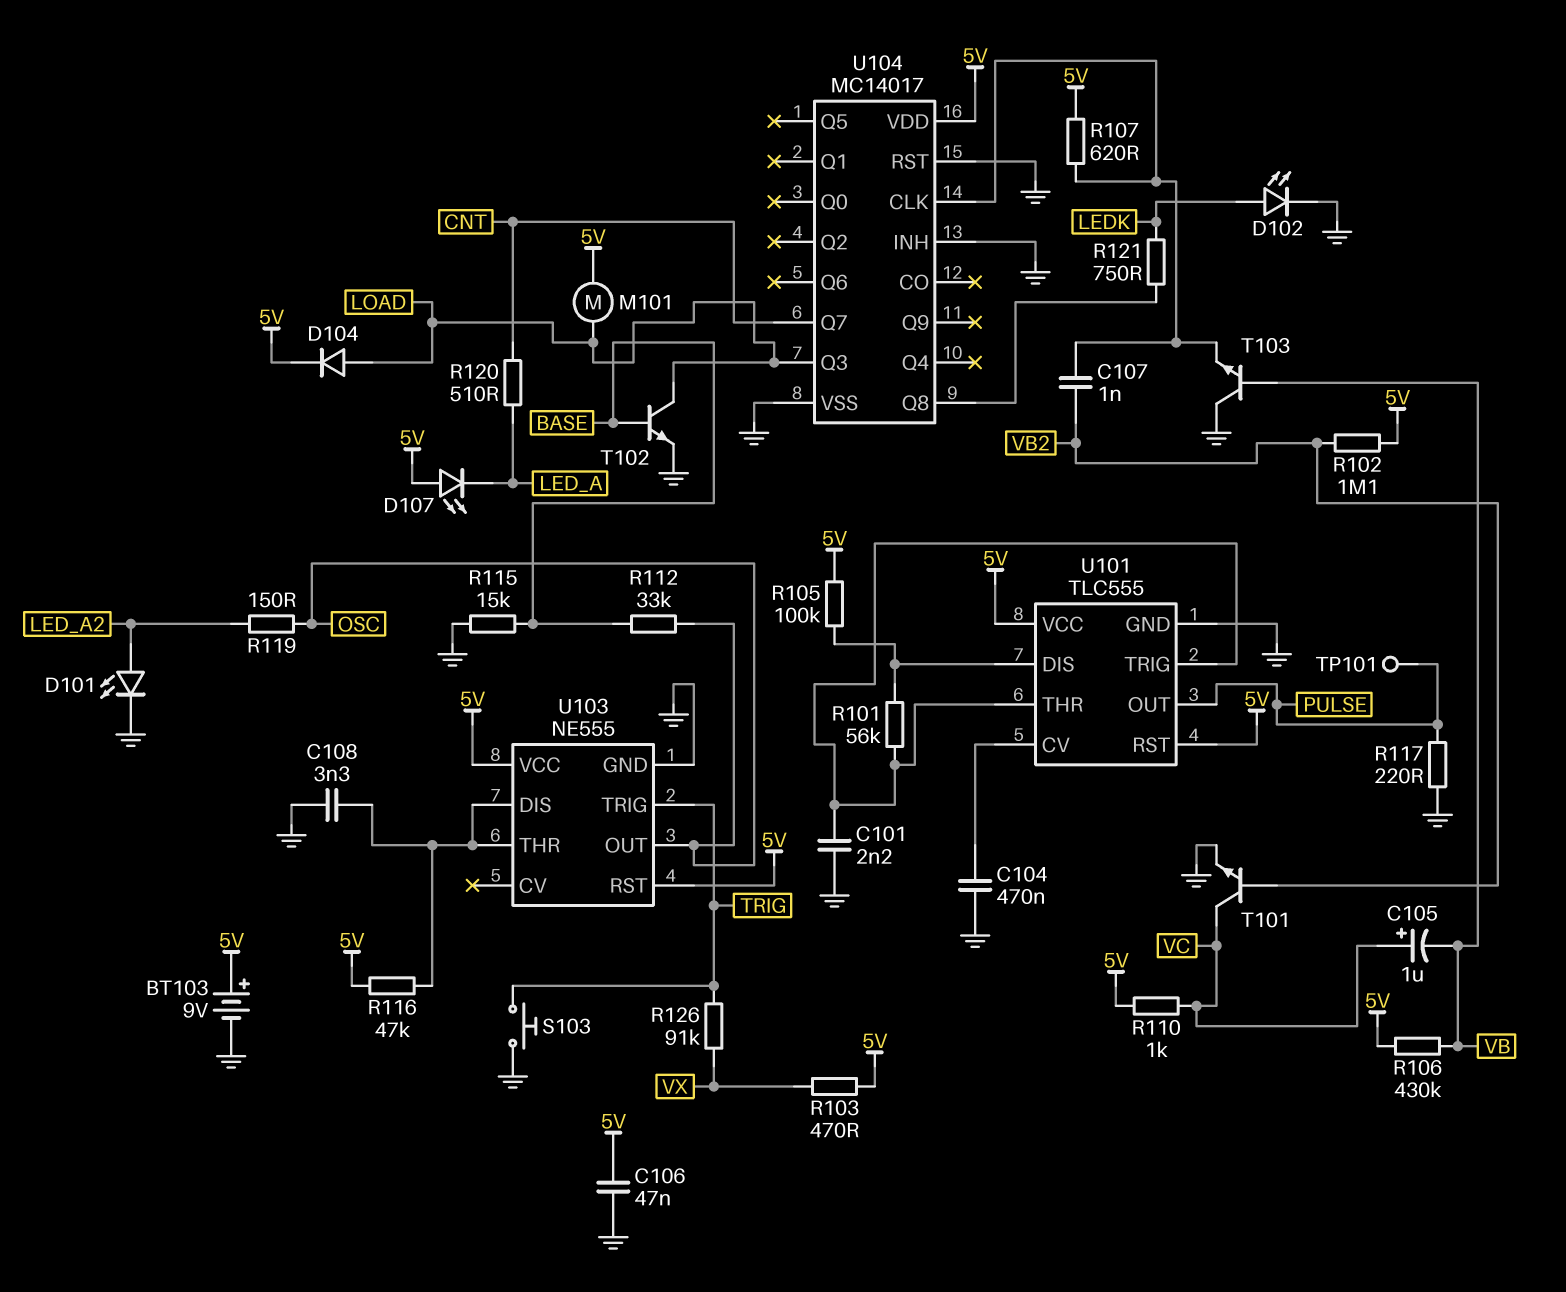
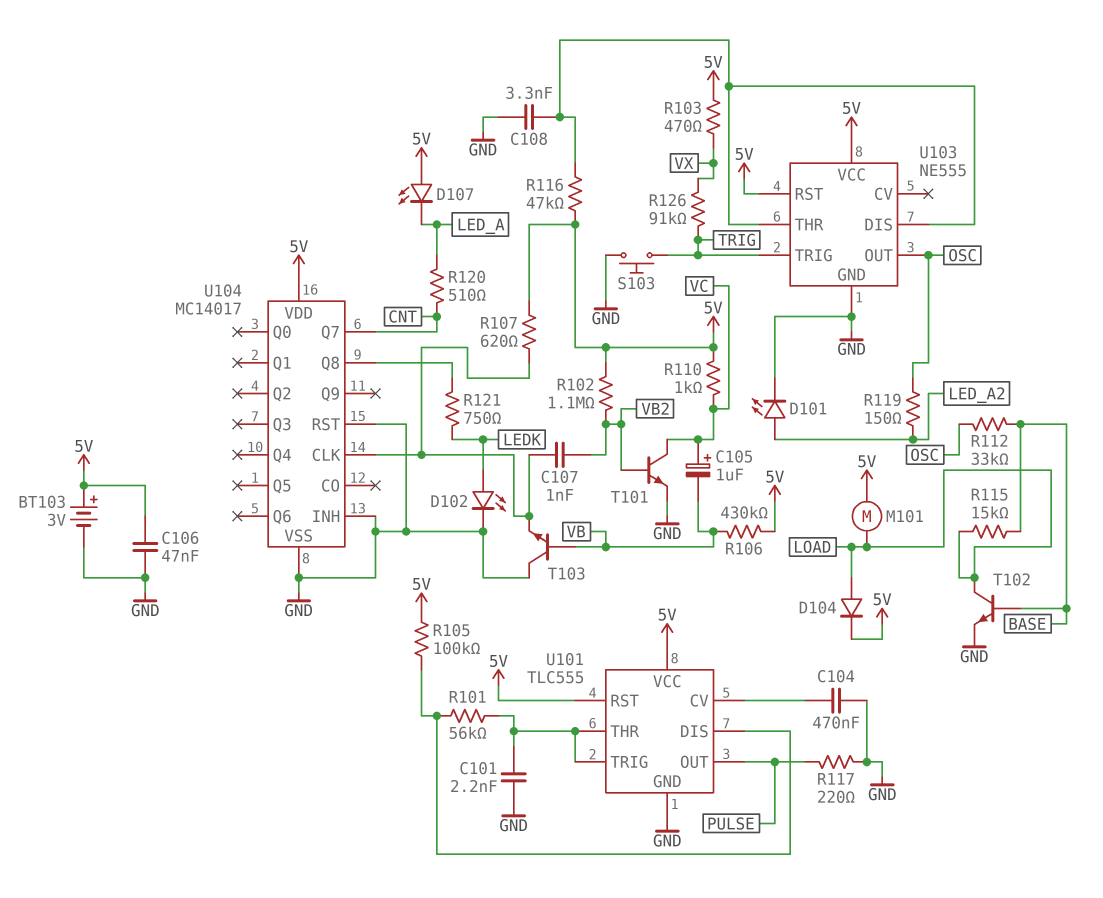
BT103: 9V (plus 5V, minus GND) -> 3V (plus 5V, minus GND)
R115: 15k (BASE, GND) -> 15k (BASE, LOAD)
TP101: test point (PULSE) -> none
U104 pin Q3: LOAD -> none

